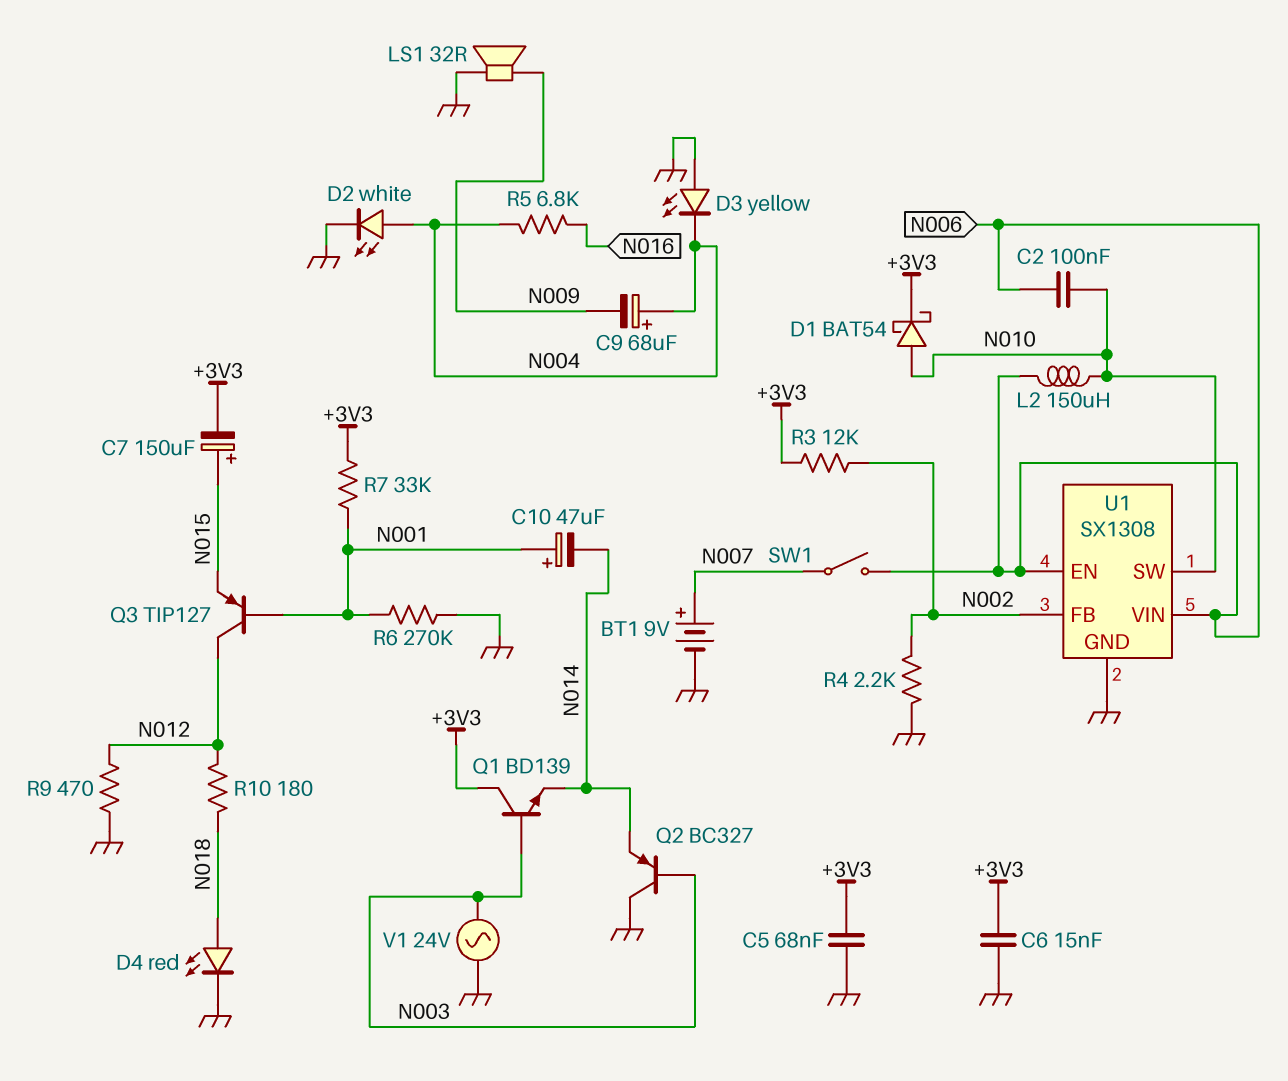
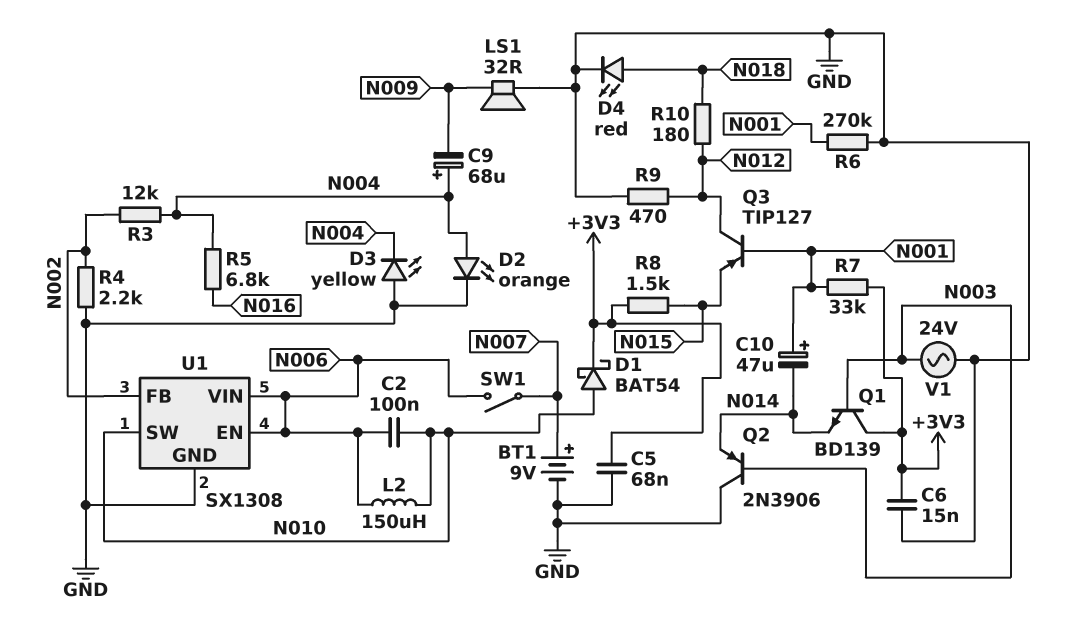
C7: 150uF (plus N015, minus +3V3) -> none
D2: LED white (A N004, K GND) -> LED orange (A N004, K GND)
Q2: PNP BC327 (B N003, C GND, E N014) -> PNP 2N3906 (B N003, C GND, E N014)
R3: 12k (+3V3, N002) -> 12k (N002, N004)
R8: none -> 1.5k (+3V3, N015)

